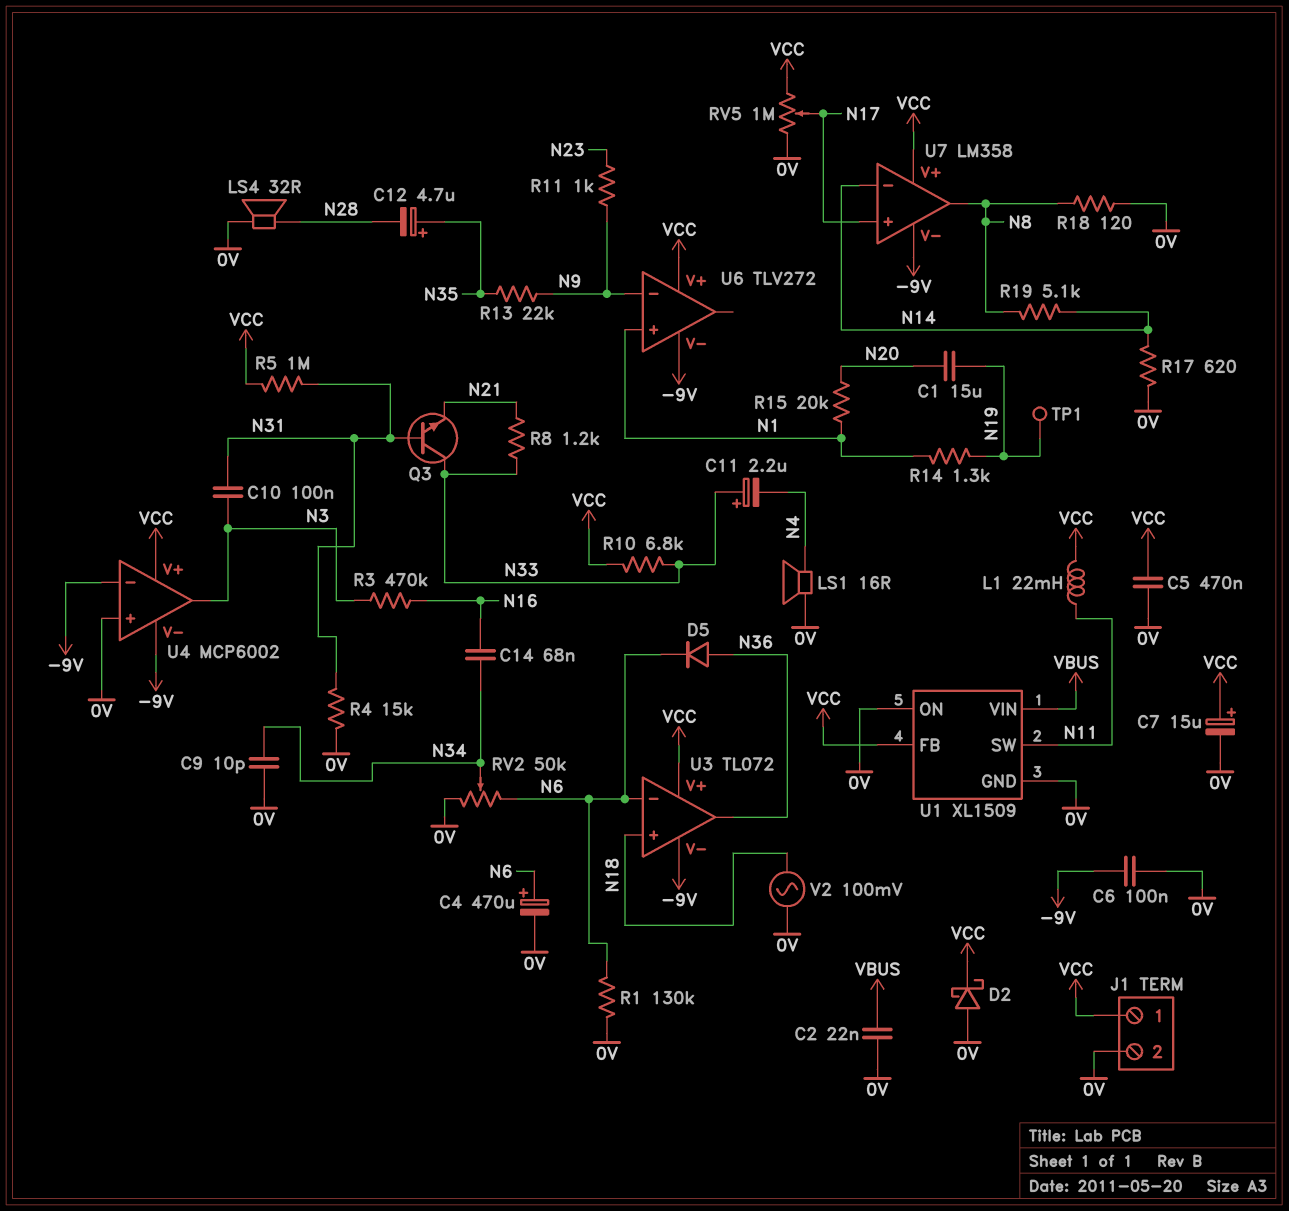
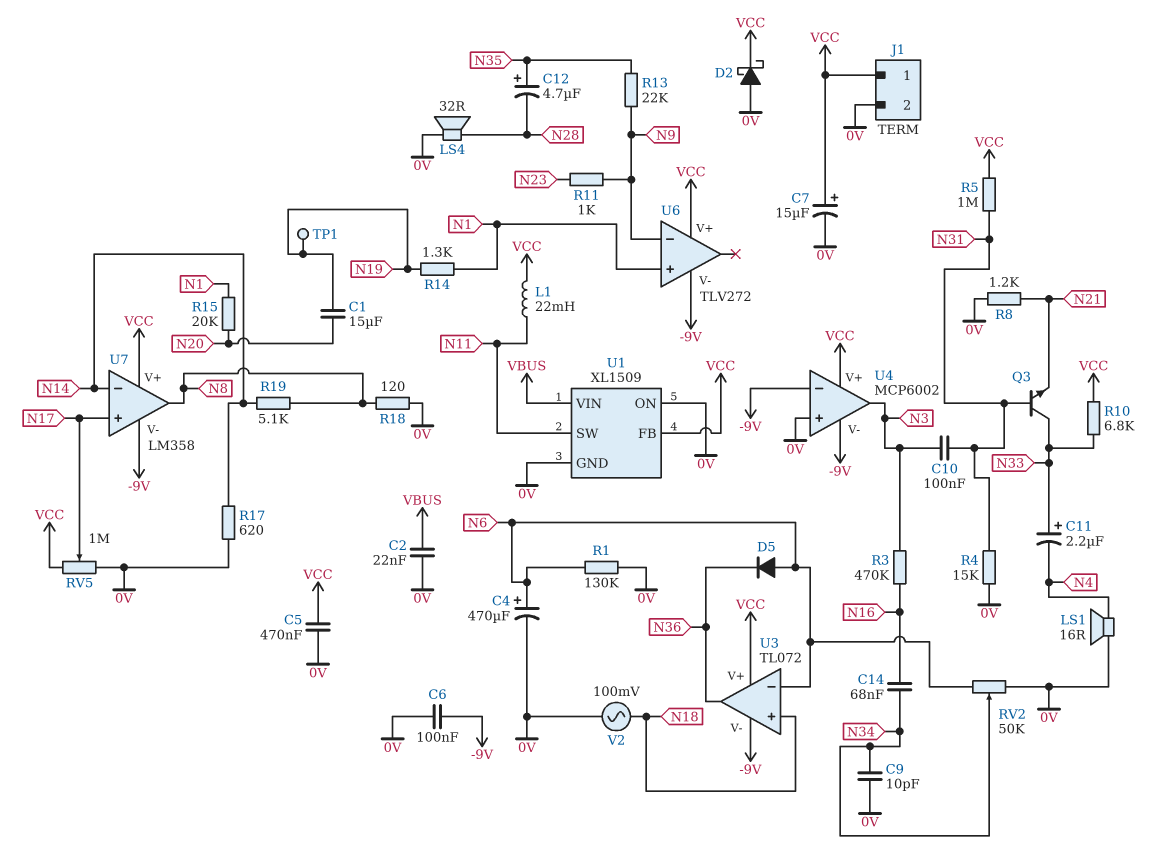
D5: diode (A N36, K N6) -> diode (A N6, K N36)
R8: 1.2k (N21, N33) -> 1.2k (0V, N21)

